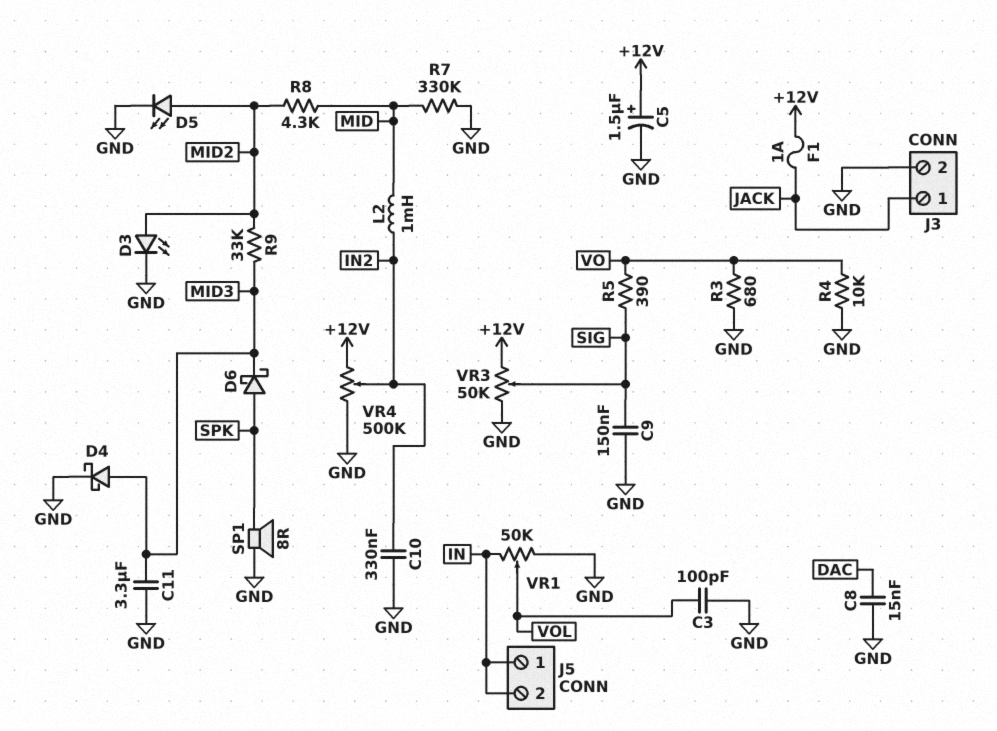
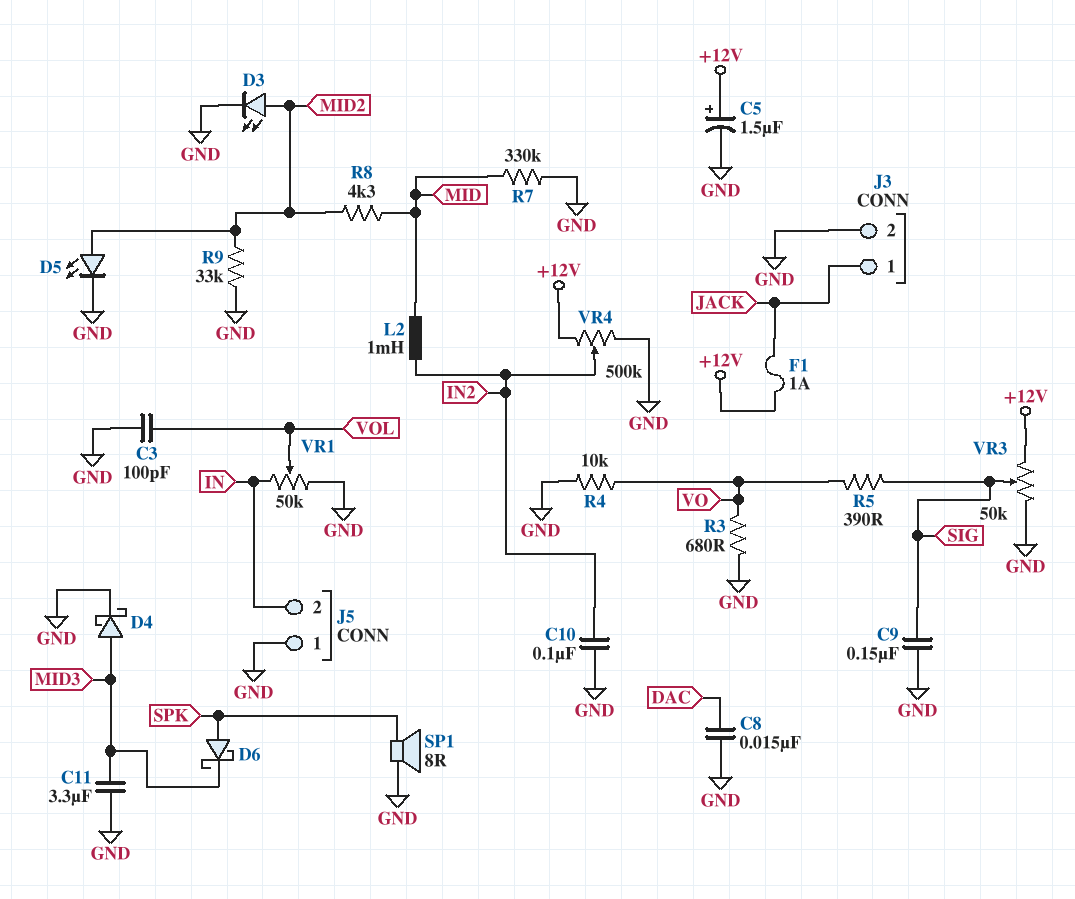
C10: 330nF (GND, IN2) -> 100nF (GND, IN2)
J5 pin 1: IN -> GND
R9: 33k (MID2, MID3) -> 33k (GND, MID2)

